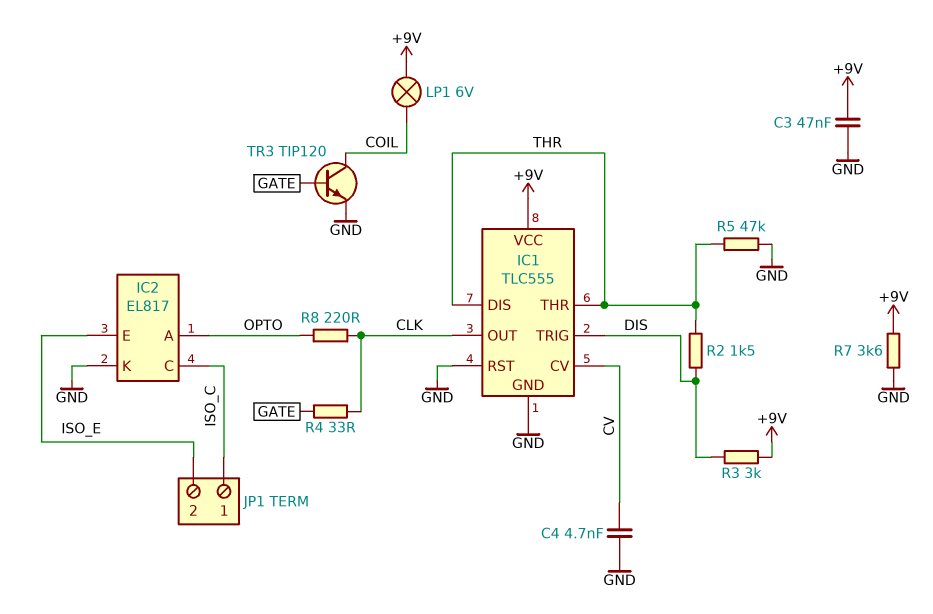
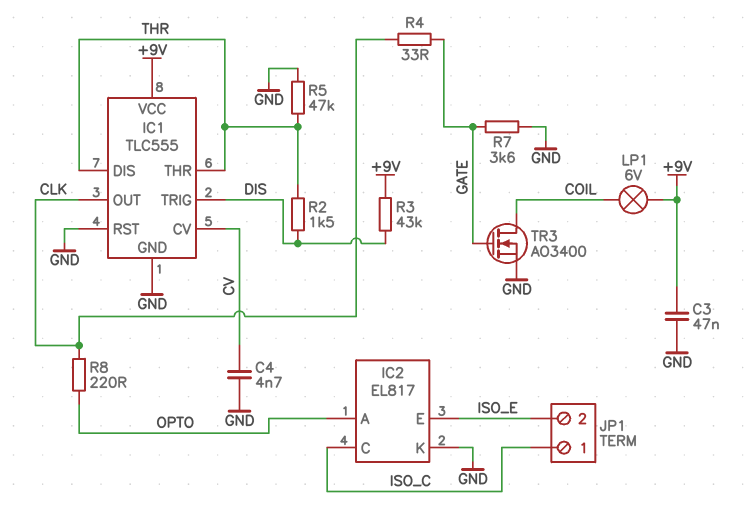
R3: 3k (+9V, DIS) -> 43k (+9V, DIS)
R7: 3.6k (+9V, GND) -> 3.6k (GATE, GND)
TR3: NPN TIP120 (B GATE, C COIL, E GND) -> NMOS AO3400 (G GATE, D COIL, S GND)

